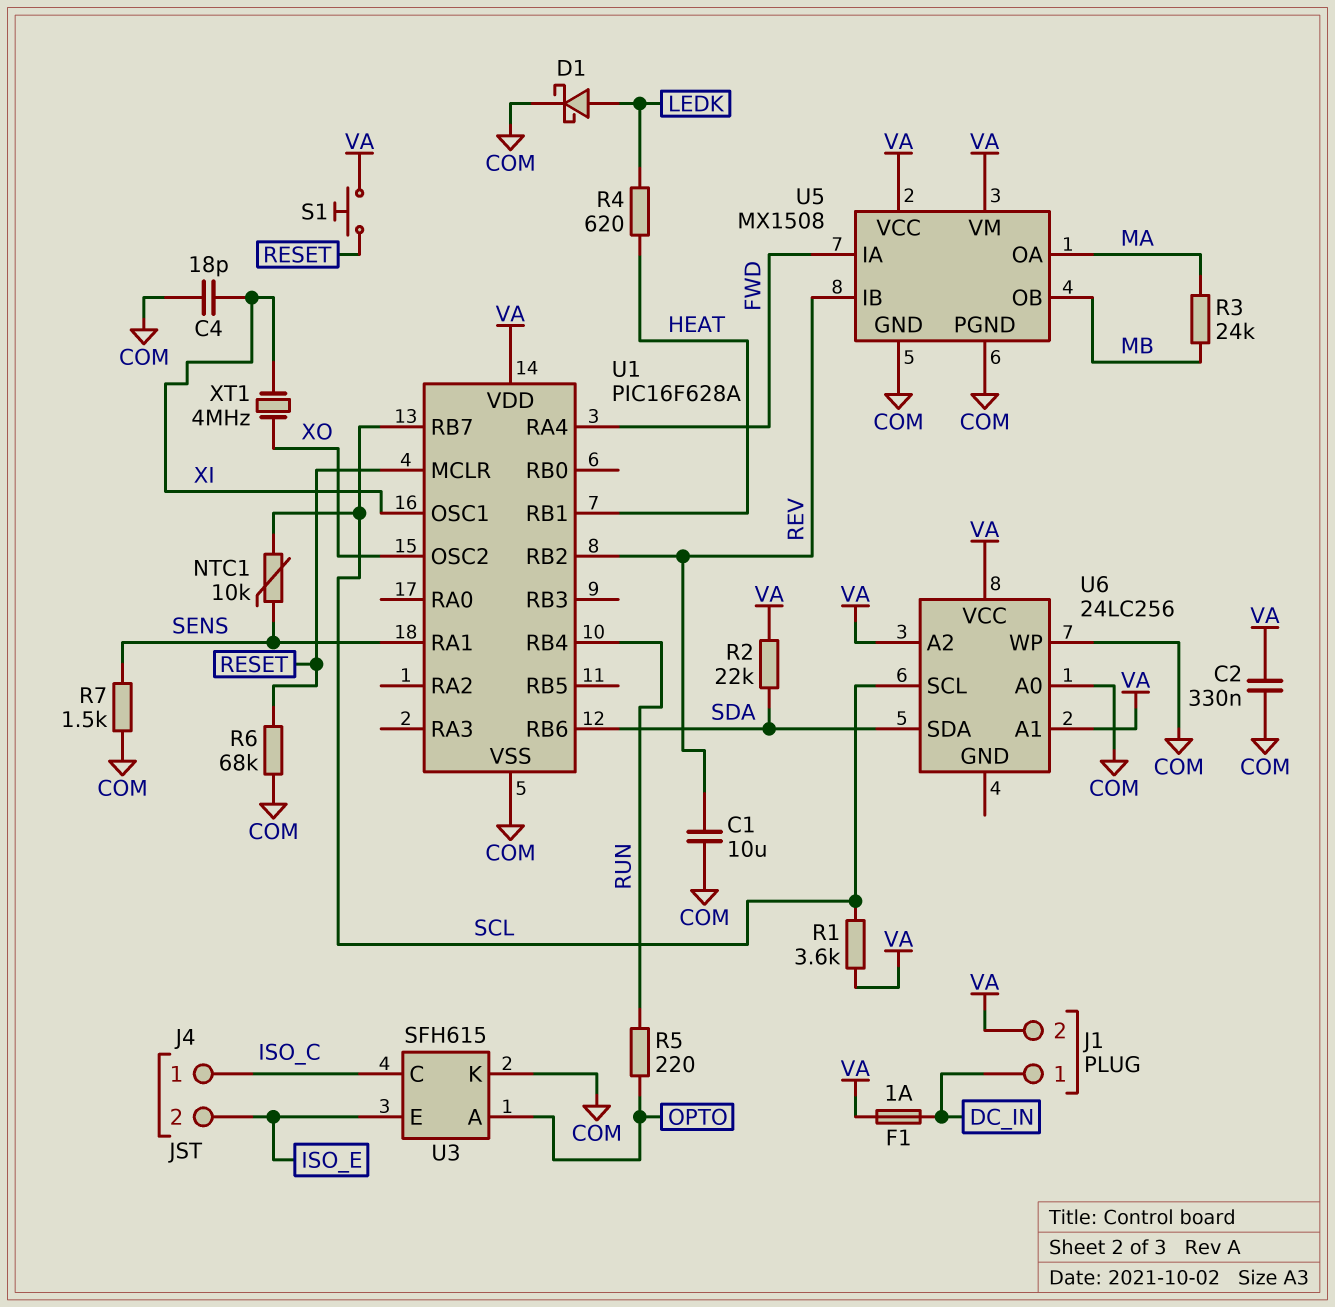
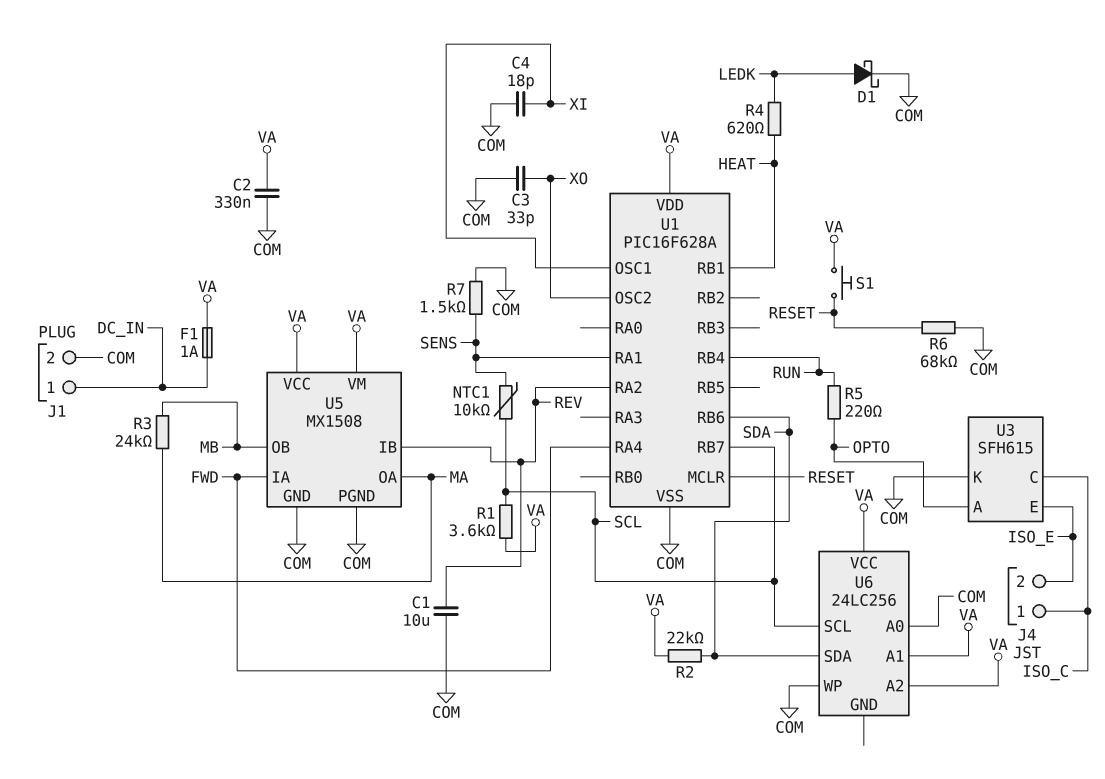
C3: none -> 33pF (COM, XO)
J1 pin 2: VA -> COM
U1 pin RA2: none -> REV
U1 pin RB2: REV -> none
XT1: 4MHz (XI, XO) -> none

